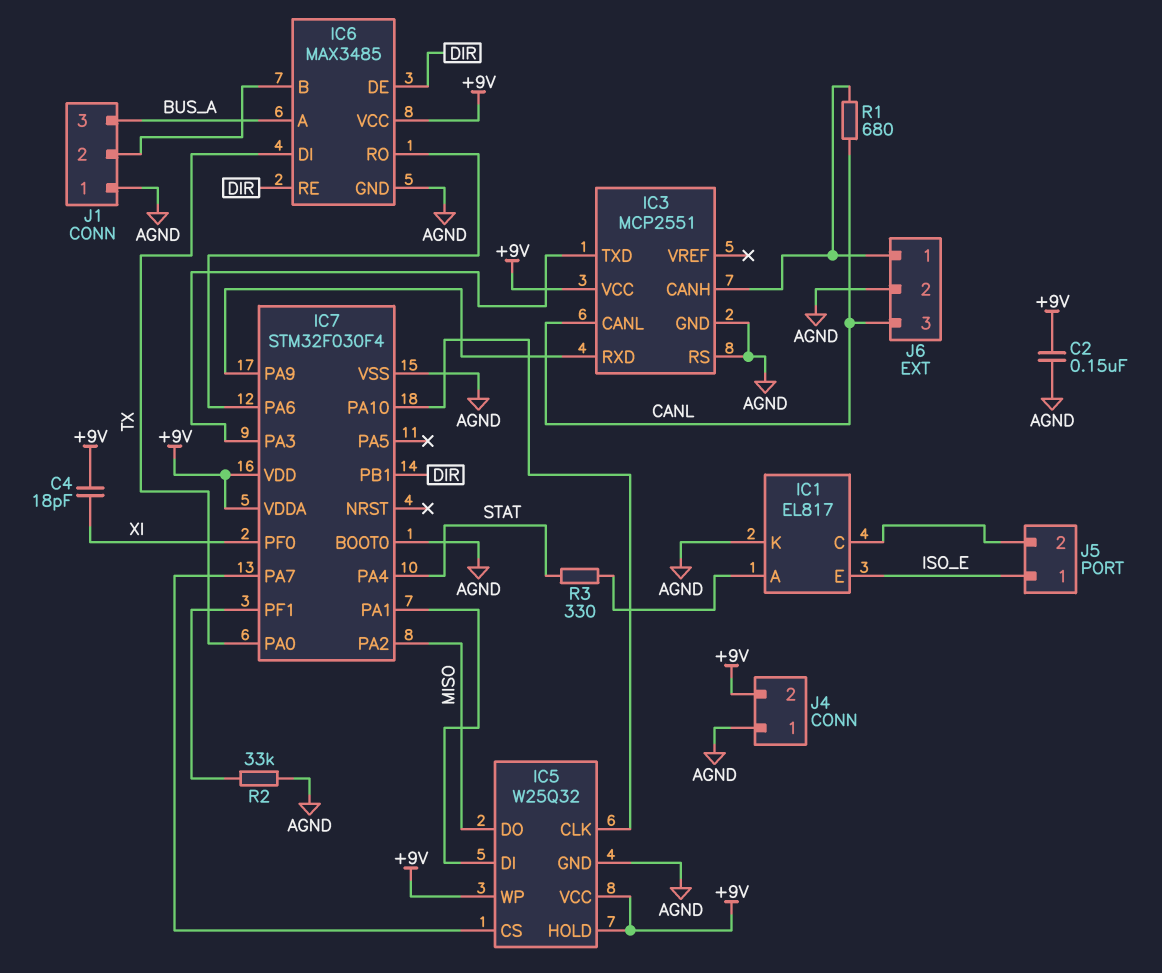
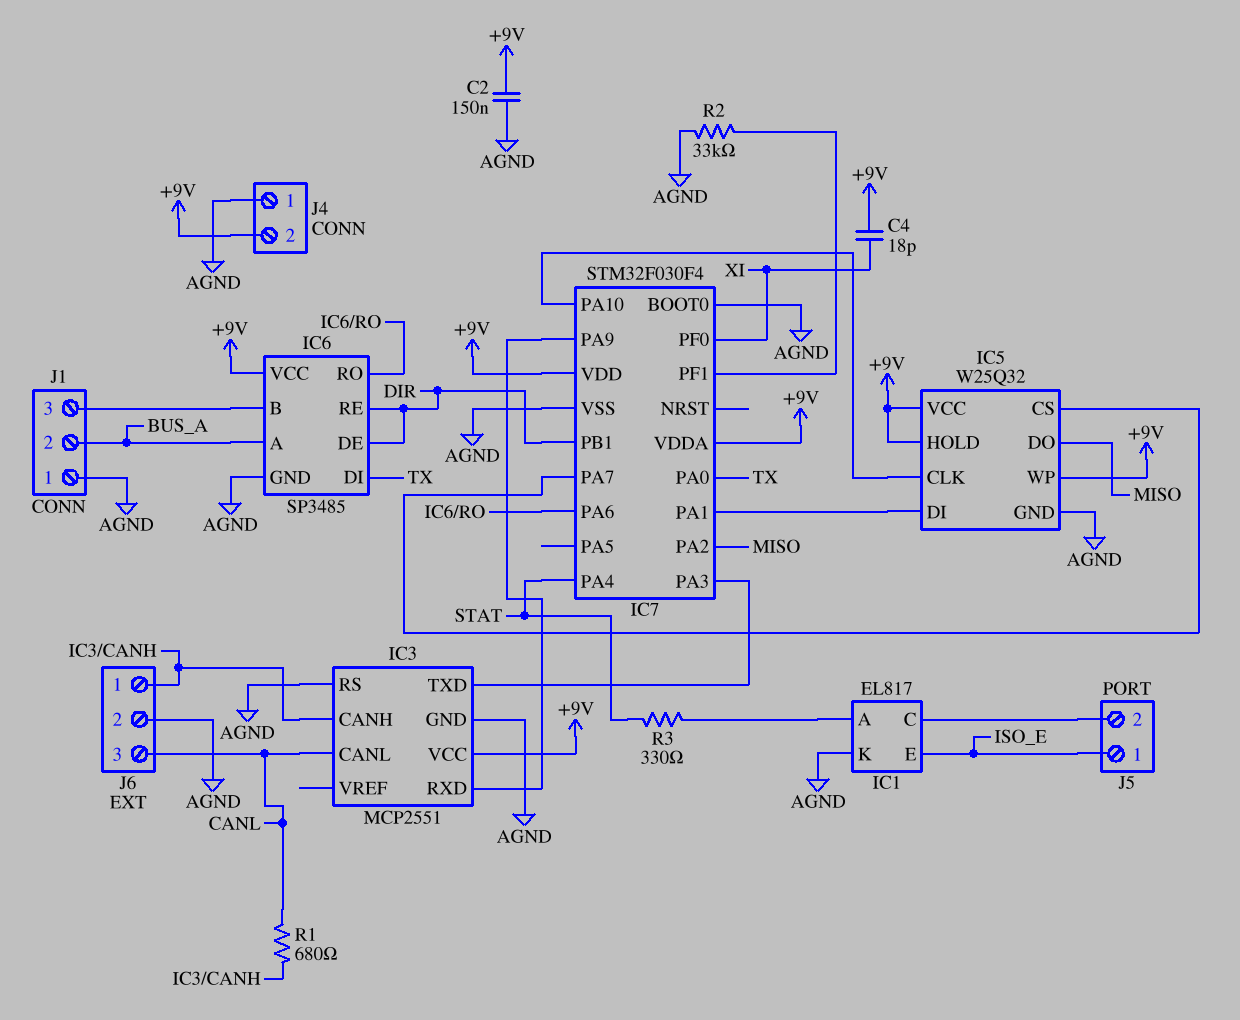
IC6: MAX3485 -> SP3485
J1 pin 2: IC6/B -> BUS_A
J1 pin 3: BUS_A -> IC6/B

